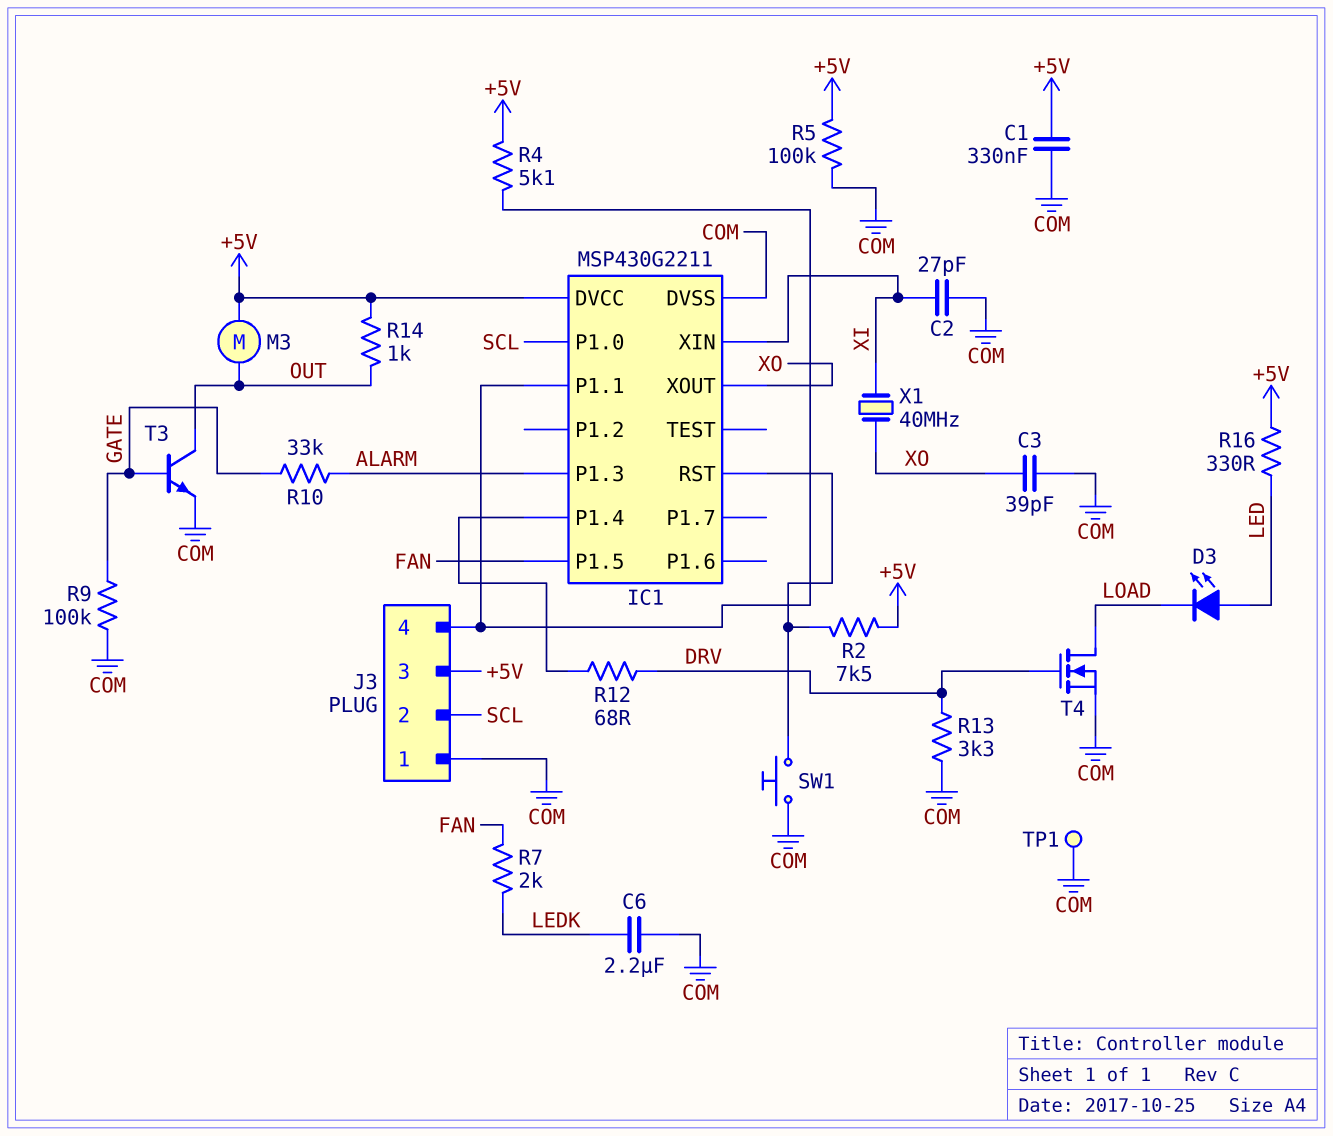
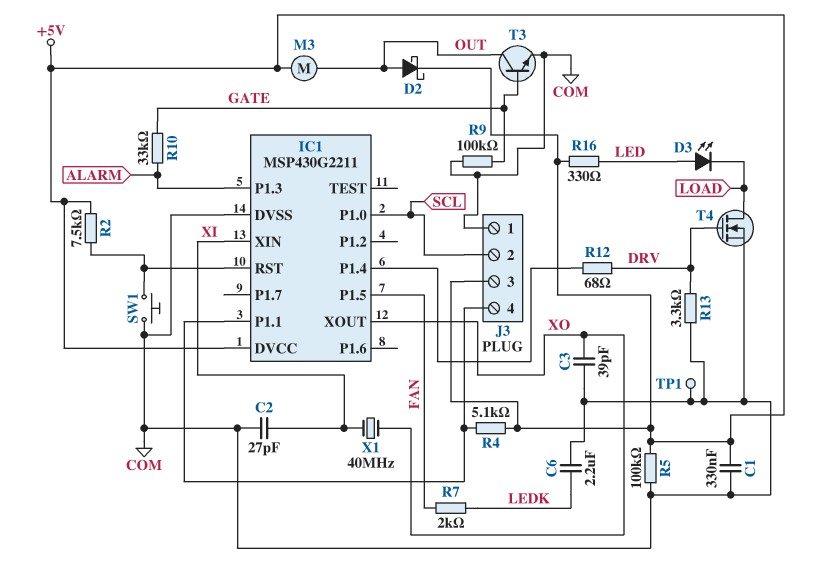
D2: none -> schottky (A OUT, K +5V)
R14: 1k (+5V, OUT) -> none

